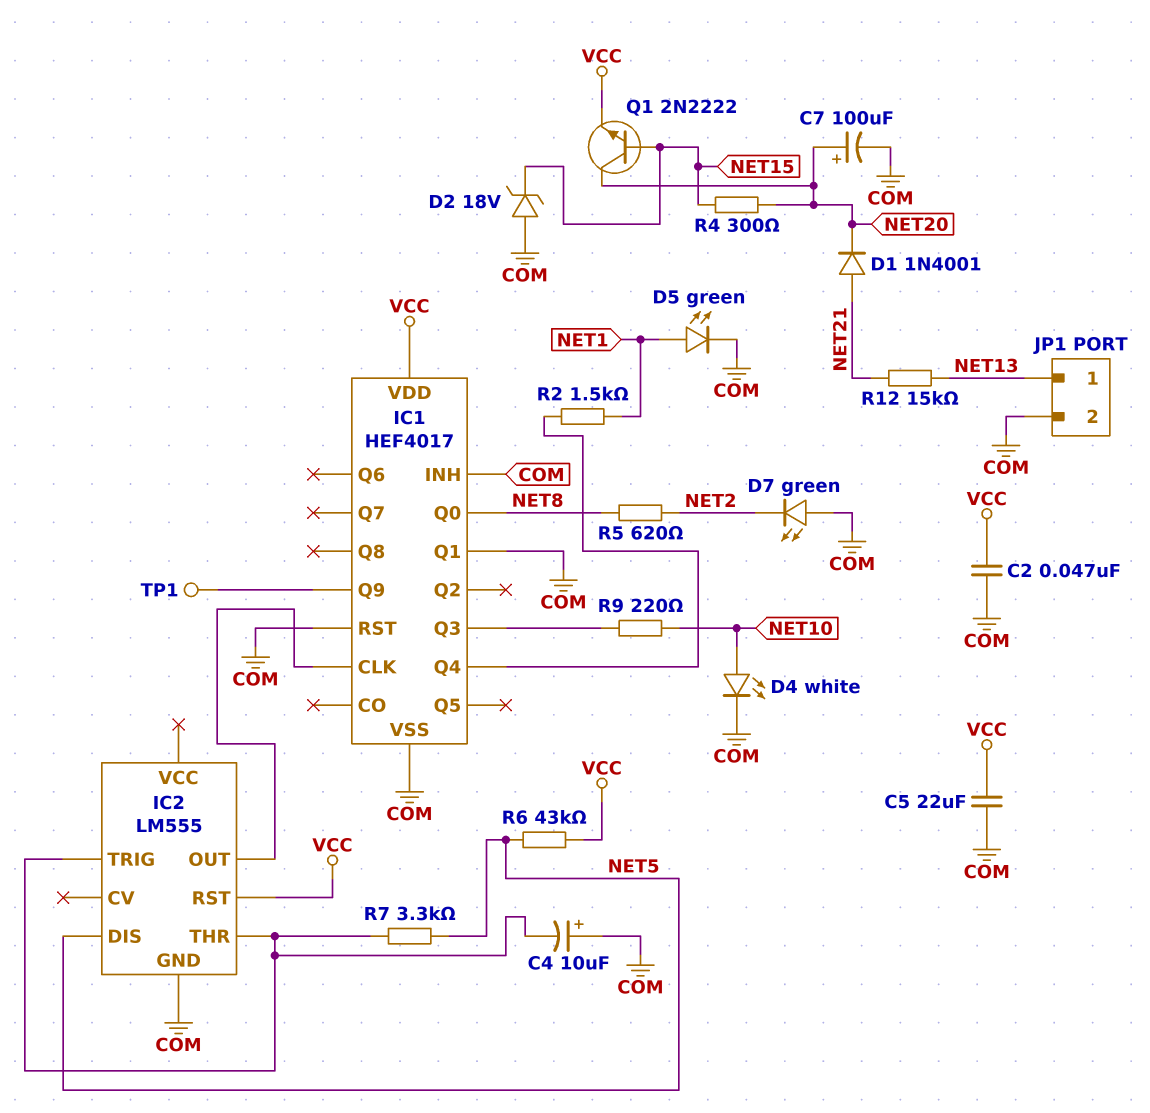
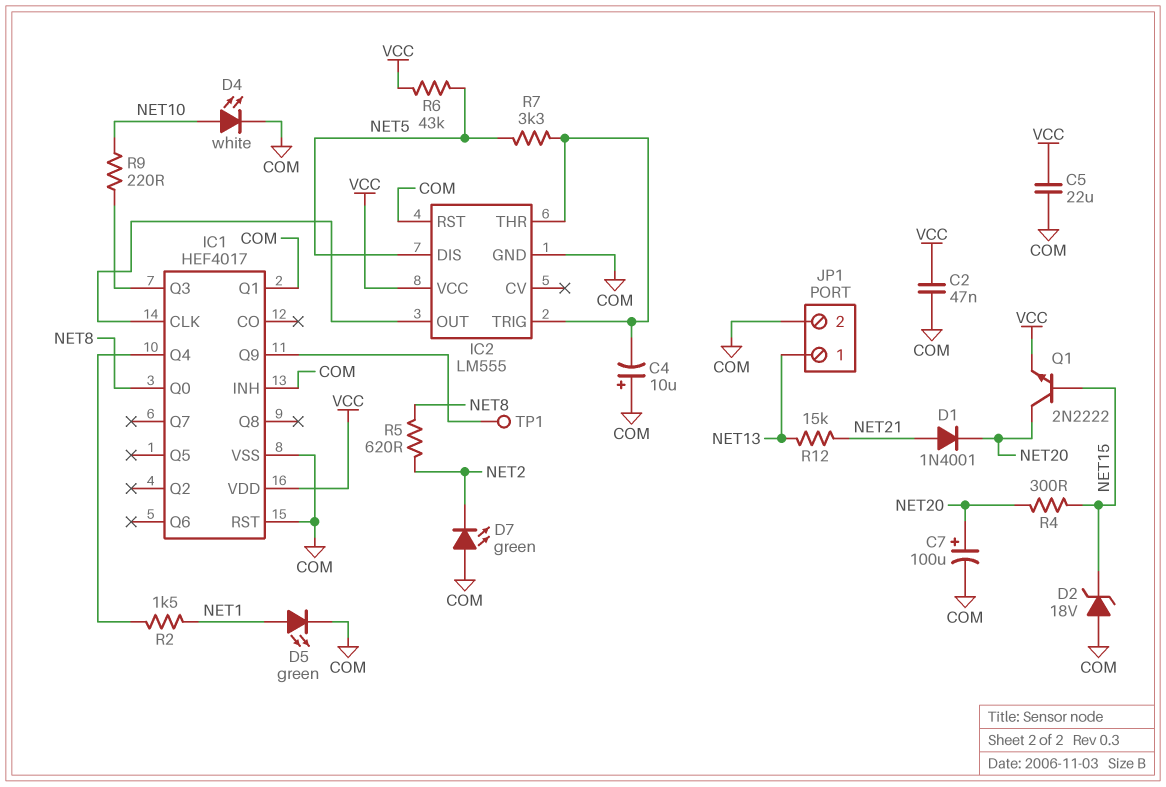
IC2 pin RST: VCC -> COM
IC2 pin VCC: none -> VCC

